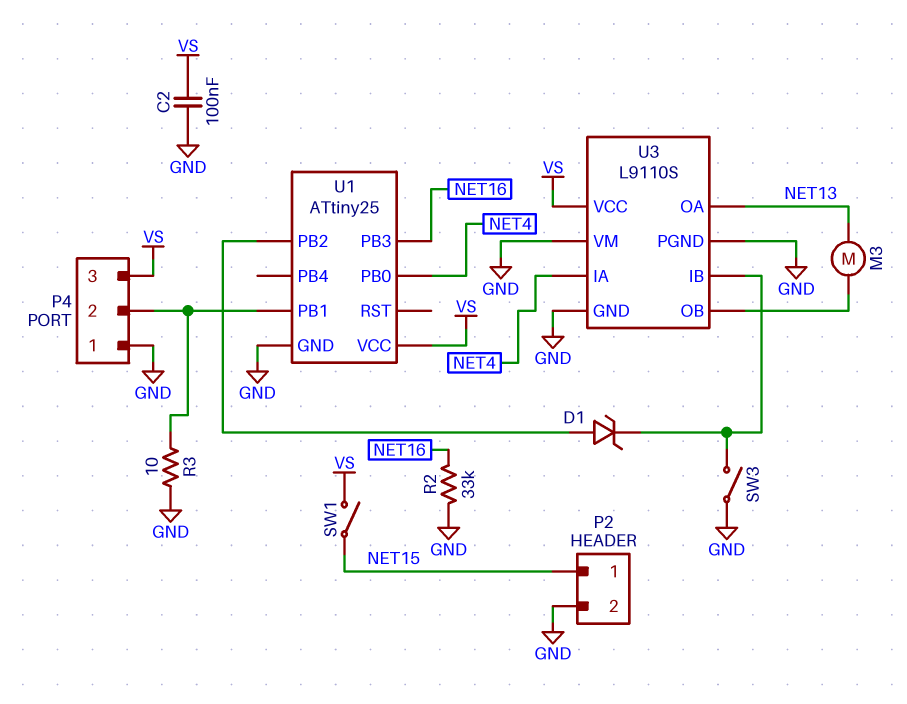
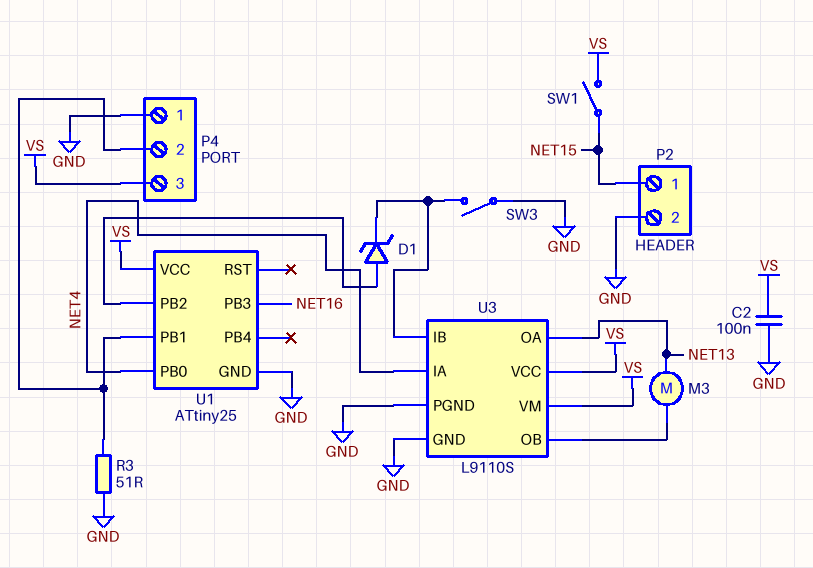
R2: 33k (GND, NET16) -> none
R3: 10 (GND, P4/2) -> 51 (GND, P4/2)
U3 pin VM: GND -> VS

